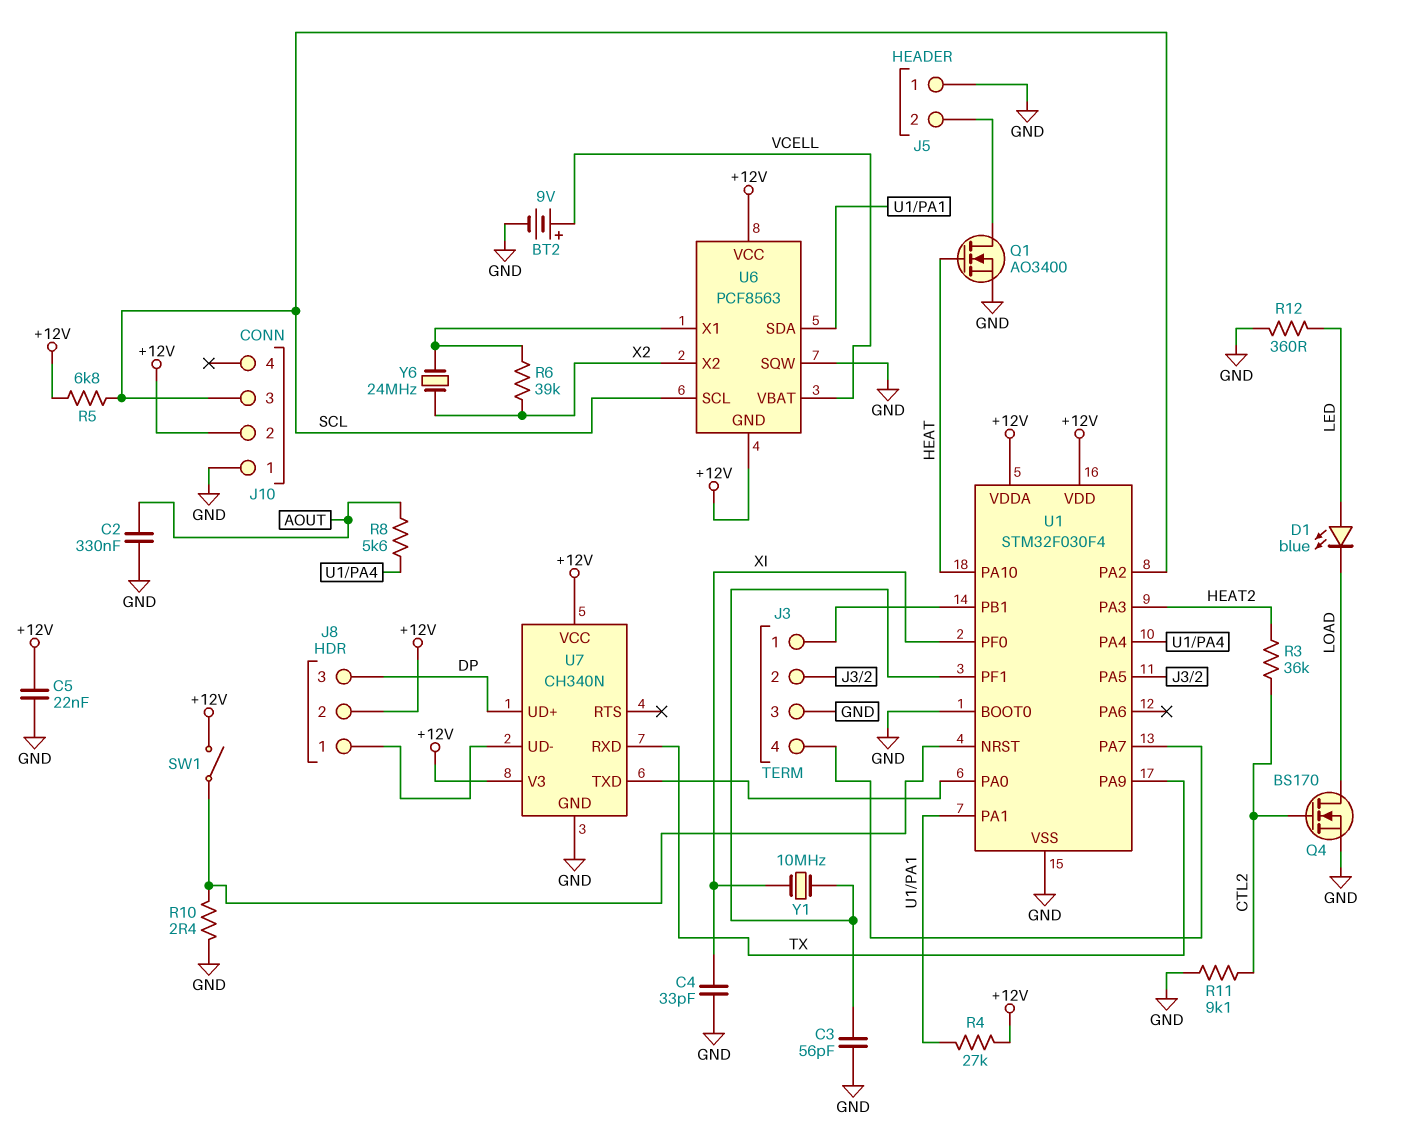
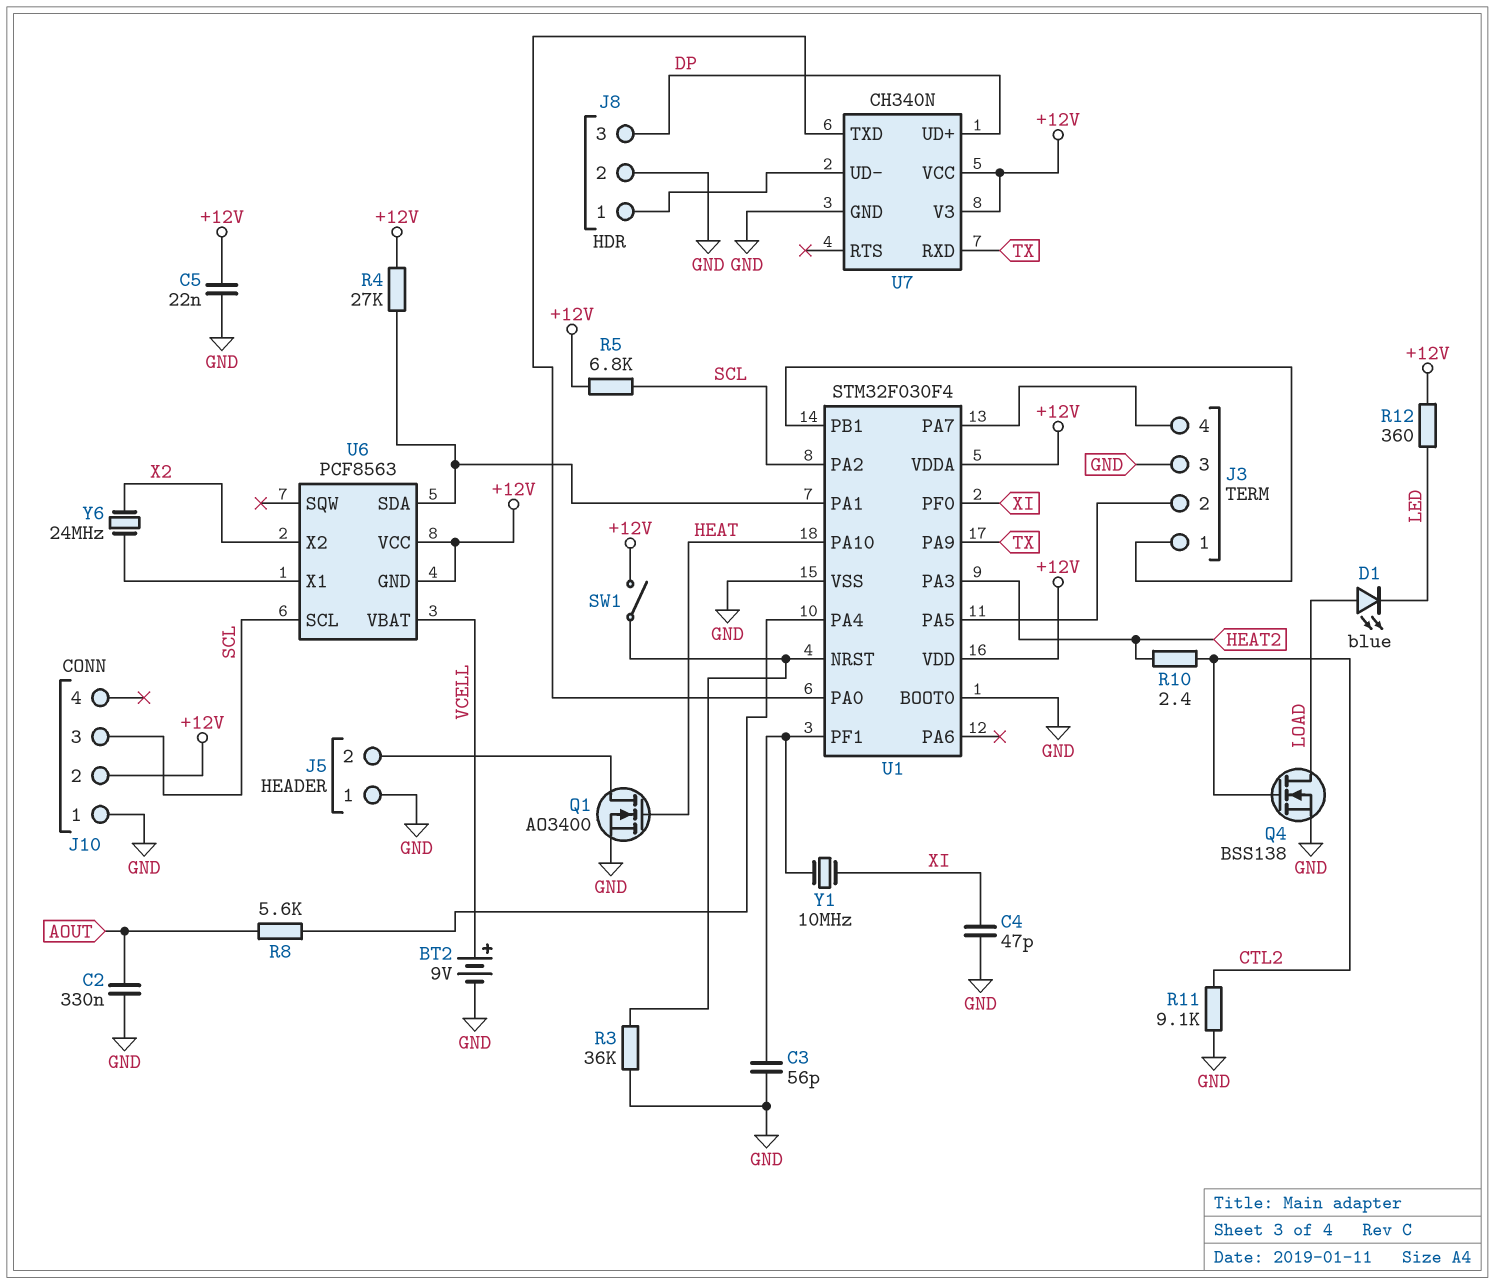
C4: 33pF (GND, XI) -> 47pF (GND, XI)
D1: LED blue (A LED, K LOAD) -> LED blue (A LOAD, K LED)
J8 pin 2: +12V -> GND
Q4: NMOS BS170 (G CTL2, D LOAD, S GND) -> NMOS BSS138 (G CTL2, D LOAD, S GND)
R3: 36k (CTL2, HEAT2) -> 36k (GND, U1/NRST)
R6: 39k (U6/X1, X2) -> none
R10: 2.4 (GND, U1/NRST) -> 2.4 (CTL2, HEAT2)
R12: 360 (GND, LED) -> 360 (+12V, LED)
U6 pin SQW: GND -> none

